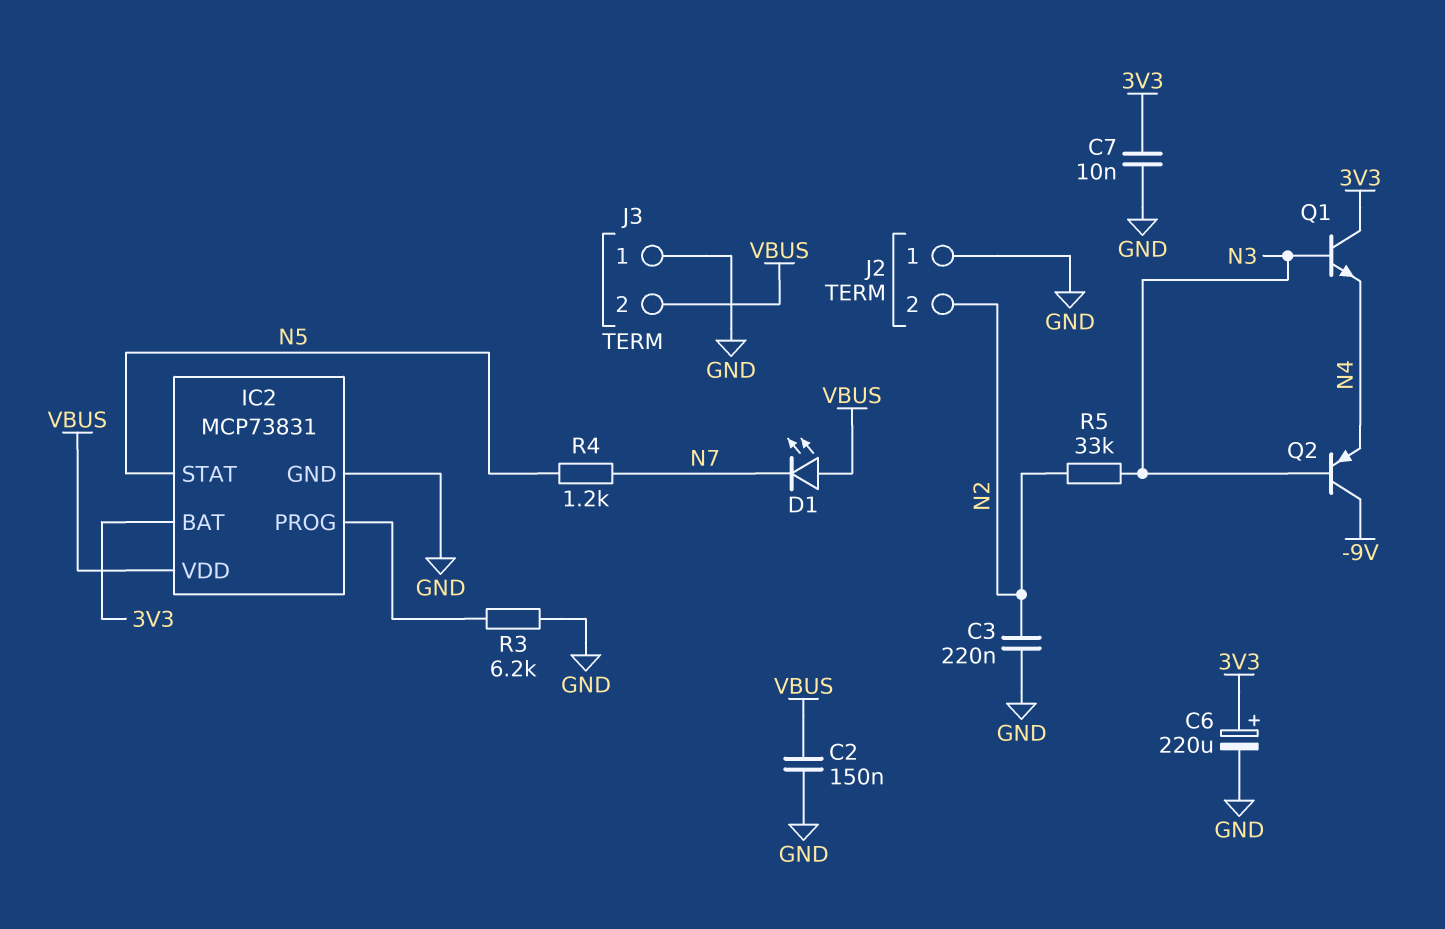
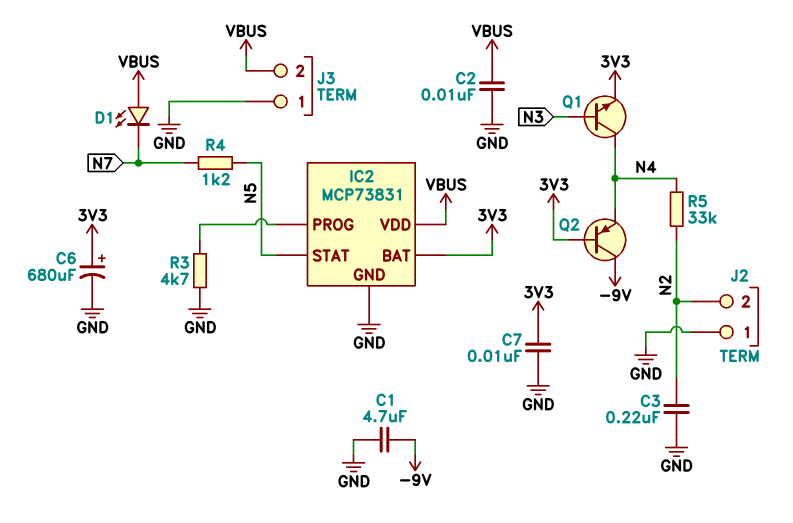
C1: none -> 4.7uF (-9V, GND)
C2: 150nF (GND, VBUS) -> 10nF (GND, VBUS)
C6: 220uF (plus 3V3, minus GND) -> 680uF (plus 3V3, minus GND)
Q1: NPN (B N3, C 3V3, E N4) -> NPN (B N3, C N4, E 3V3)
Q2: PNP (B N3, C -9V, E N4) -> PNP (B 3V3, C -9V, E N4)
R3: 6.2k (GND, IC2/PROG) -> 4.7k (GND, IC2/PROG)
R5: 33k (N2, N3) -> 33k (N2, N4)

